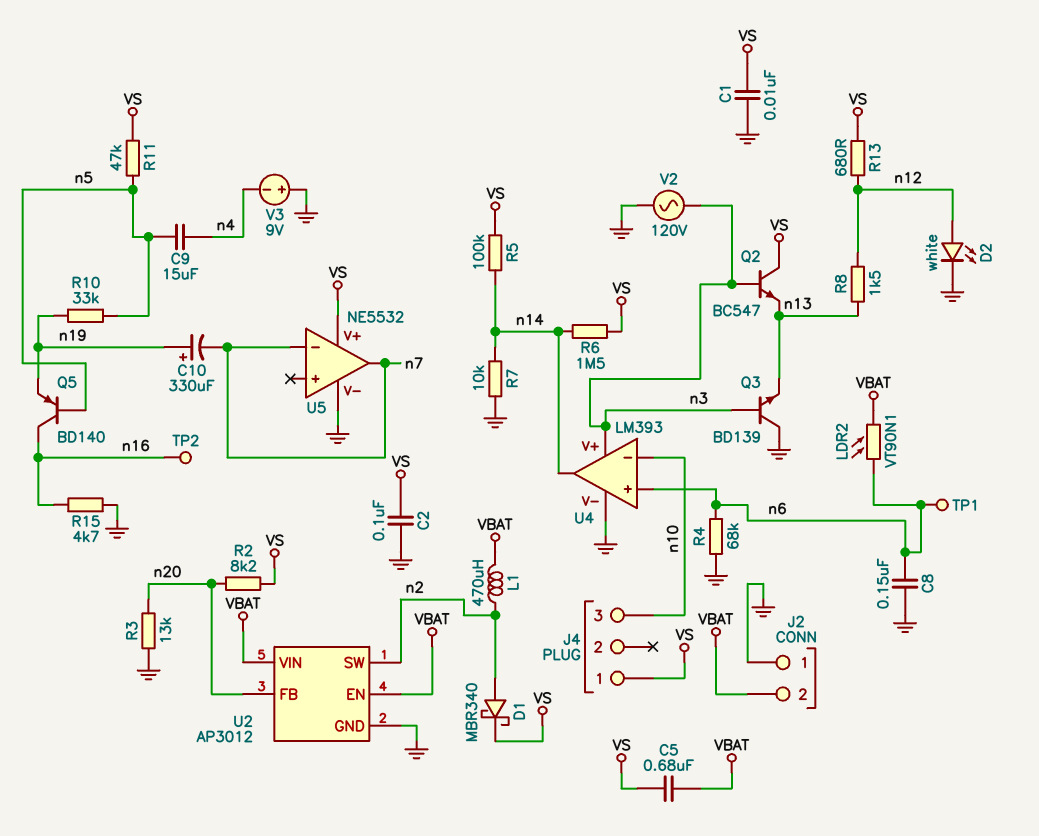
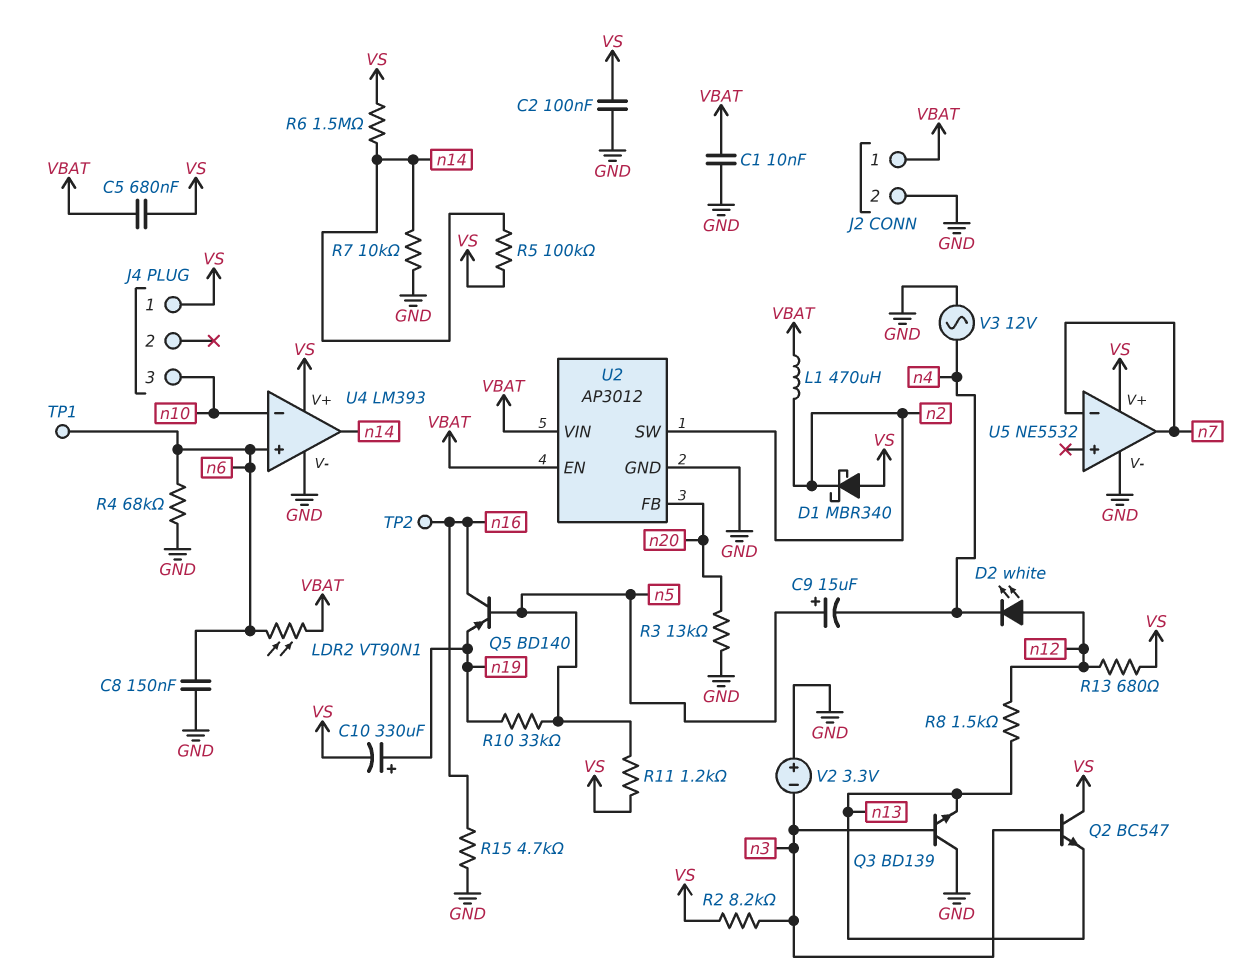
C1: 10nF (GND, VS) -> 10nF (GND, VBAT)
C9: 15uF (n4, n5) -> 15uF (plus n5, minus n4)
C10: 330uF (plus n19, minus n7) -> 330uF (plus n19, minus VS)
D1: schottky MBR340 (A n2, K VS) -> schottky MBR340 (A VS, K n2)
D2: LED white (A n12, K GND) -> LED white (A n12, K n4)
J2 pin 1: GND -> VBAT
J2 pin 2: VBAT -> GND
R2: 8.2k (VS, n20) -> 8.2k (VS, n3)
R11: 47k (VS, n5) -> 1.2k (VS, n5)
U4 pin V+: n3 -> VS
V2: AC 120V (GND, n3) -> 3.3V (plus GND, minus n3)
V3: 9V (plus GND, minus n4) -> AC 12V (GND, n4)

